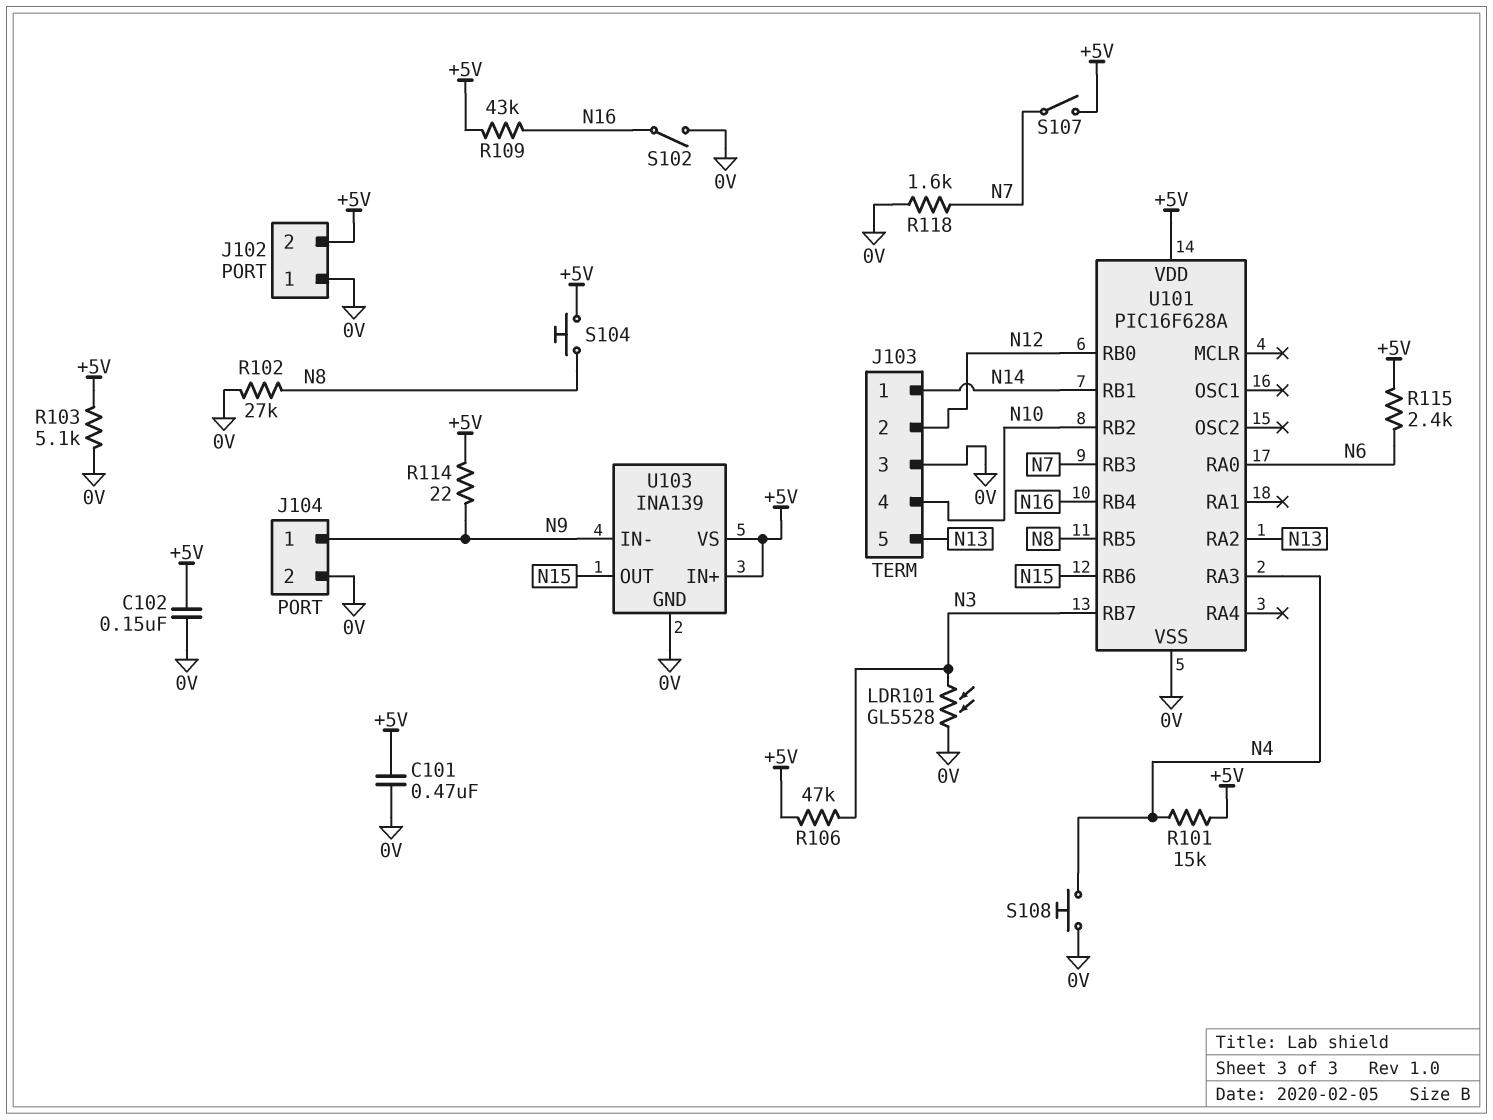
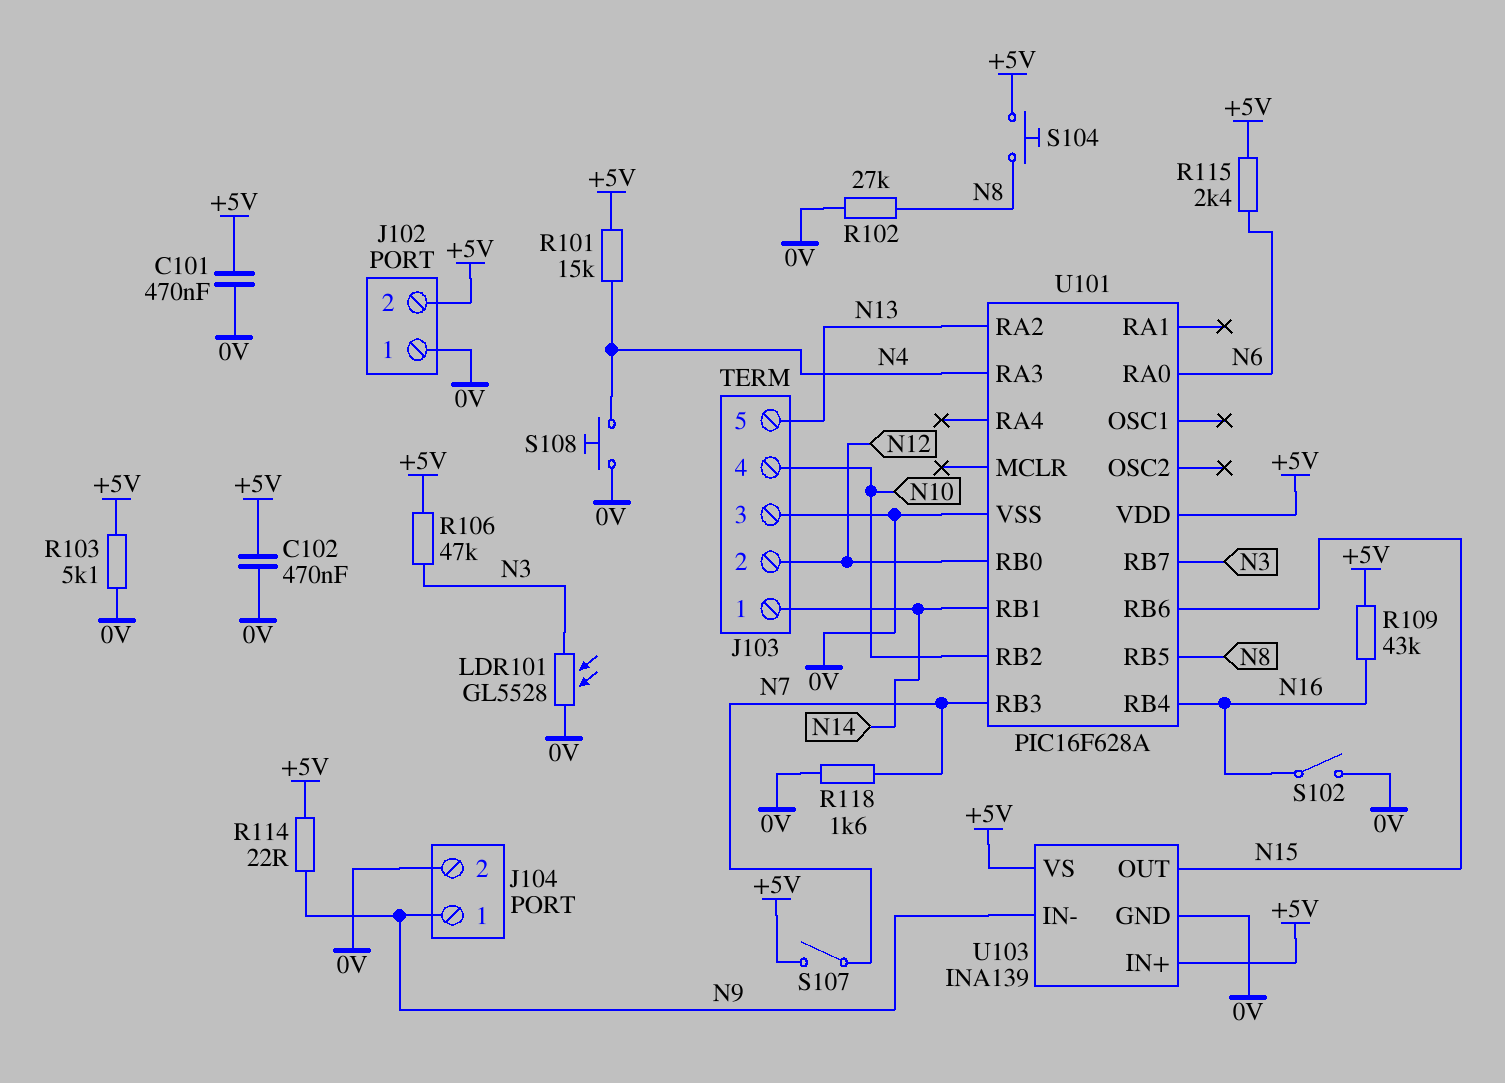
C102: 150nF (+5V, 0V) -> 470nF (+5V, 0V)

